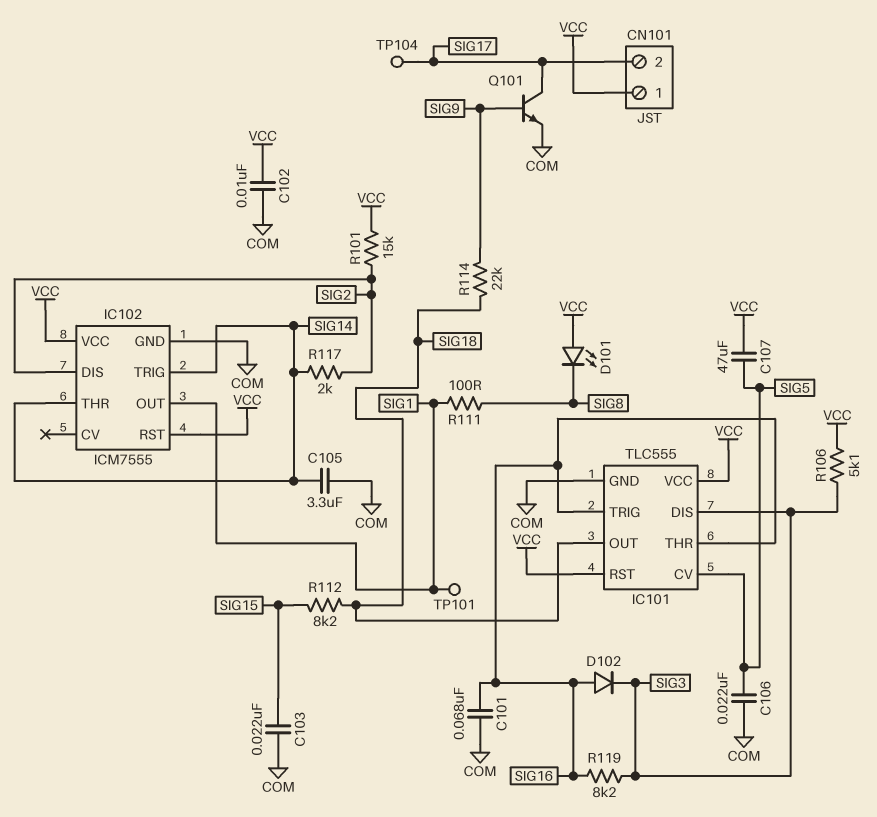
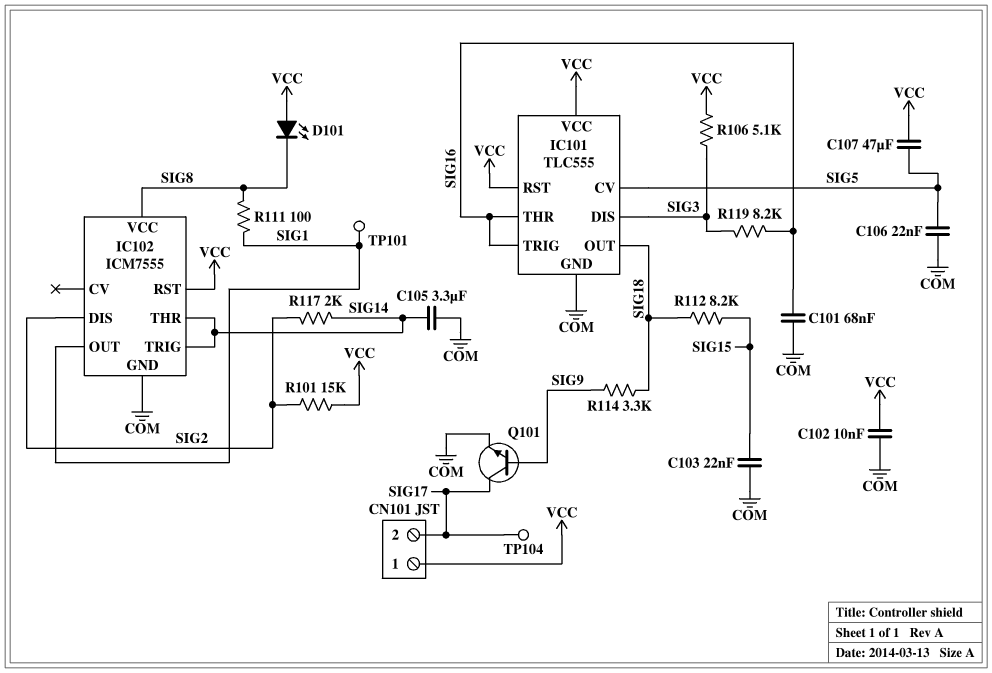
D102: diode (A SIG16, K SIG3) -> none
IC102 pin VCC: VCC -> SIG8
R114: 22k (SIG9, SIG18) -> 3.3k (SIG9, SIG18)

